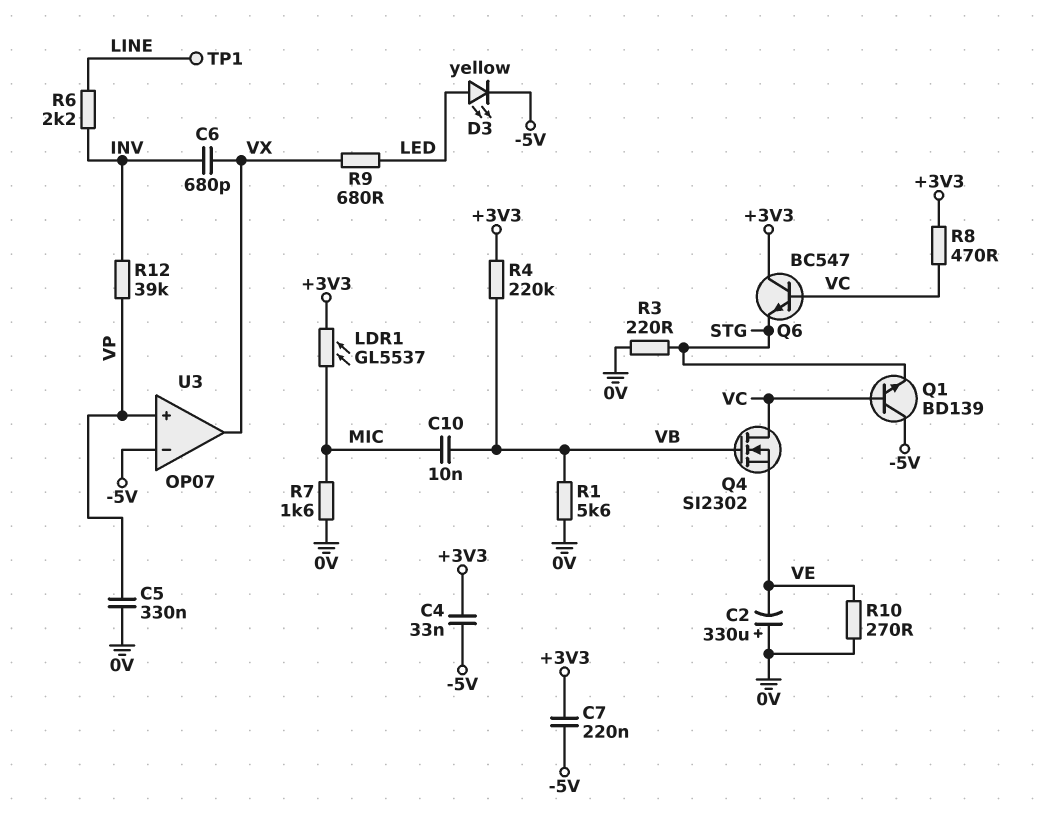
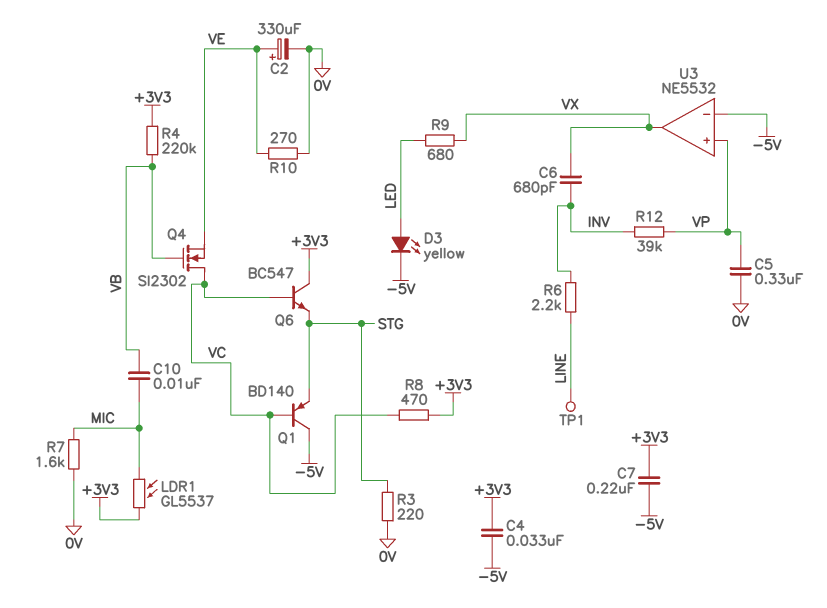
C2: 330uF (plus 0V, minus VE) -> 330uF (plus VE, minus 0V)
Q1: NPN BD139 (B VC, C -5V, E STG) -> PNP BD140 (B VC, C -5V, E STG)
R1: 5.6k (0V, VB) -> none
U3: OP07 -> NE5532

